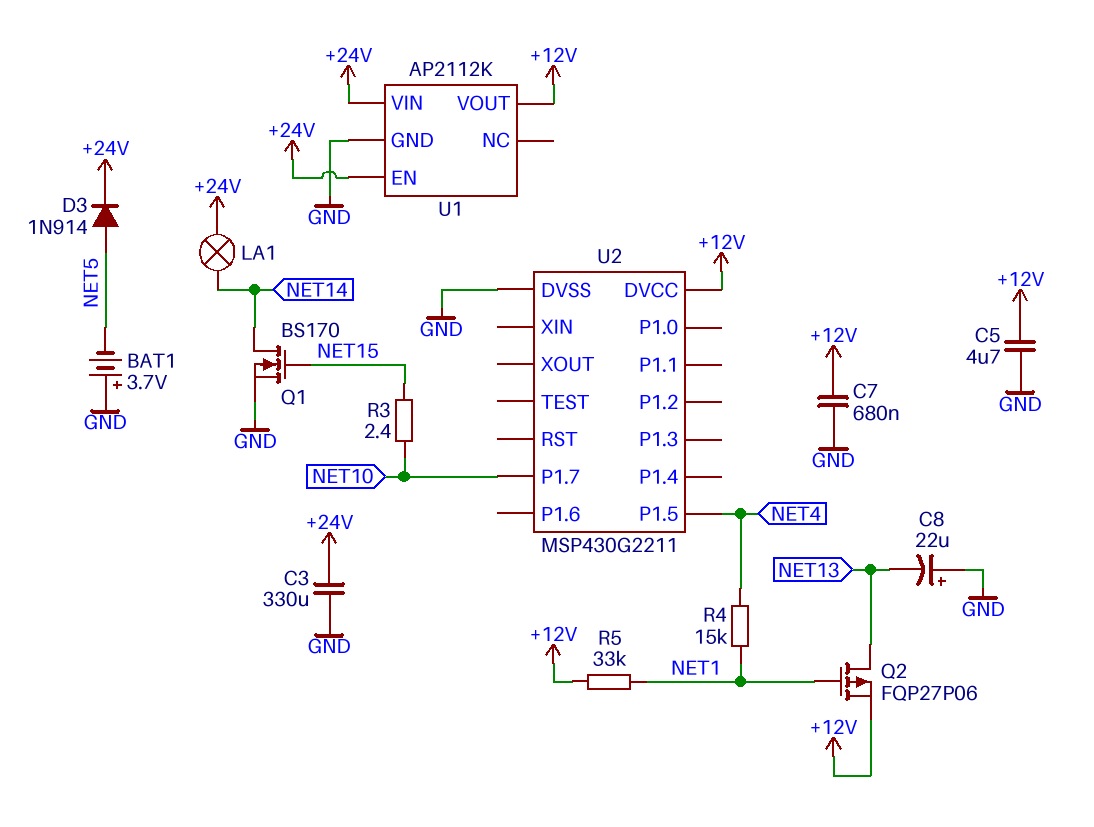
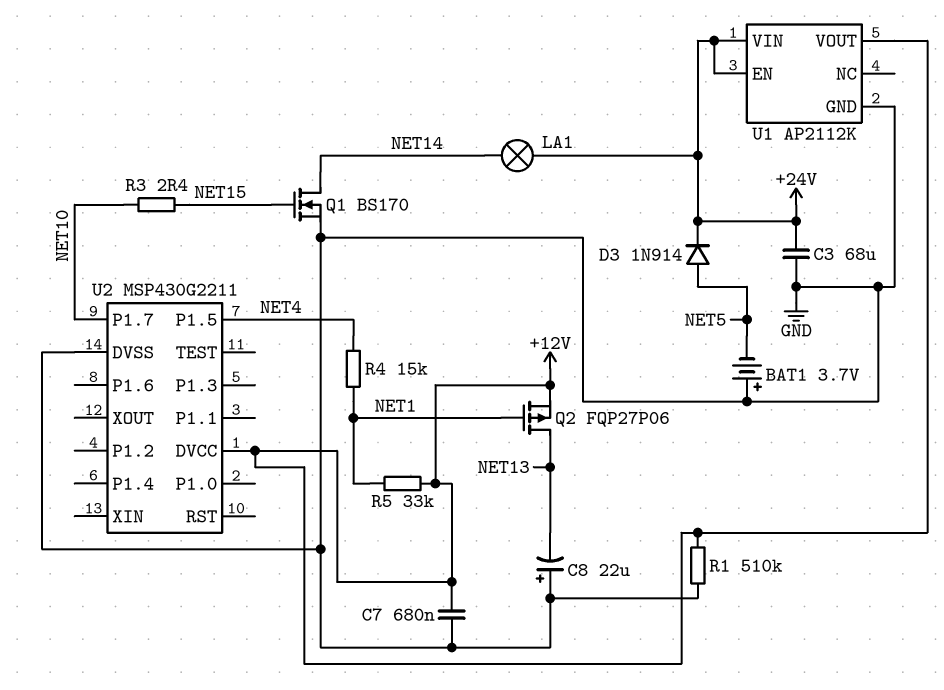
C3: 330uF (+24V, GND) -> 68uF (+24V, GND)
C5: 4.7uF (+12V, GND) -> none
R1: none -> 510k (+12V, GND)

